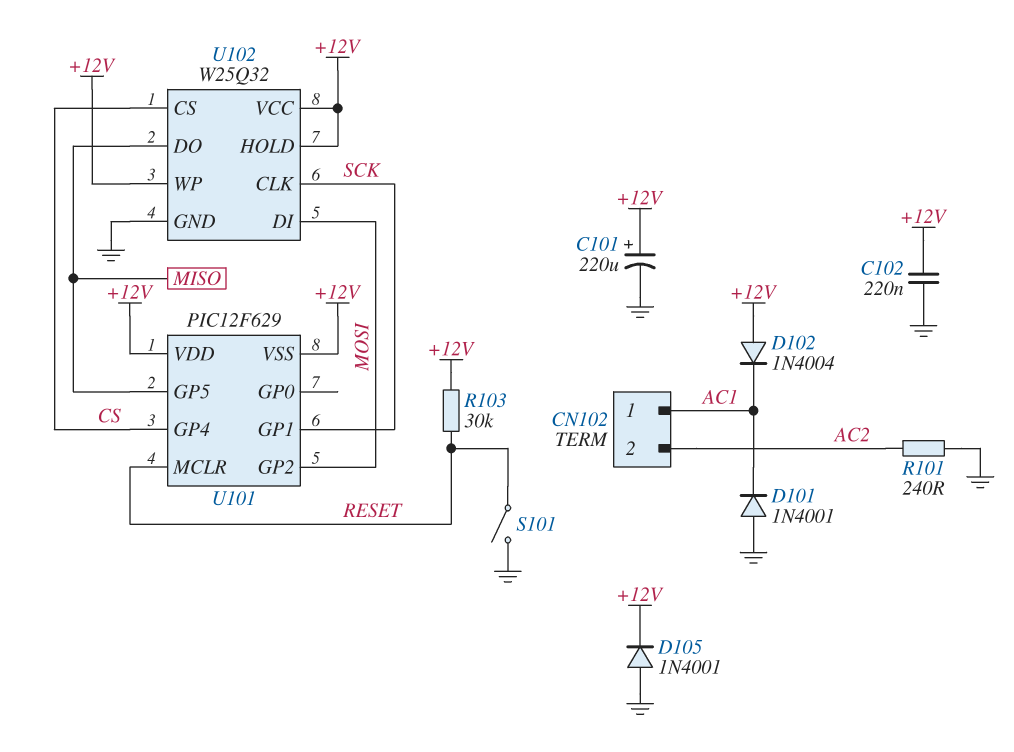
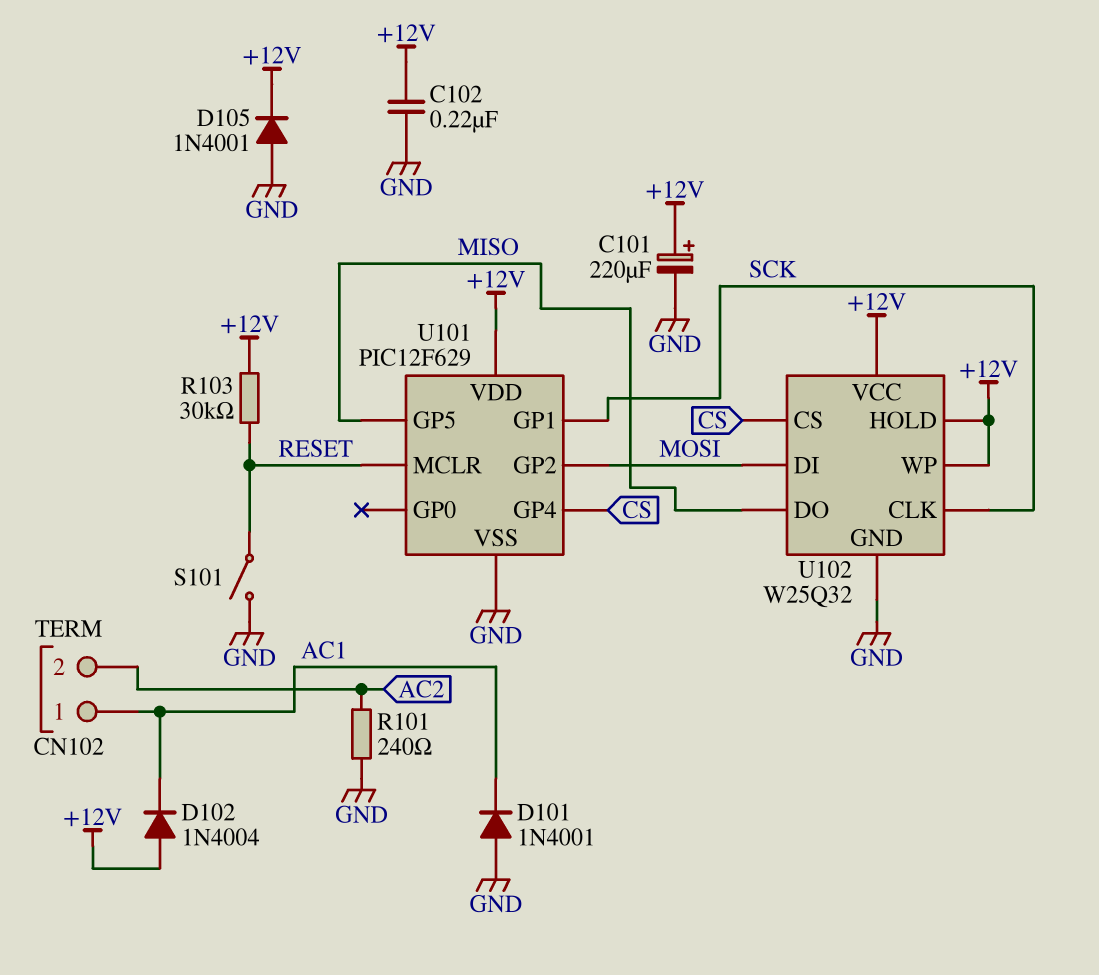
U101 pin VSS: +12V -> GND

